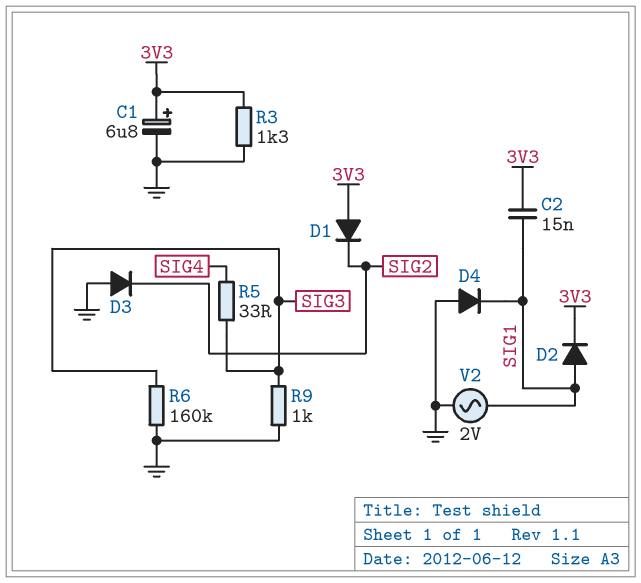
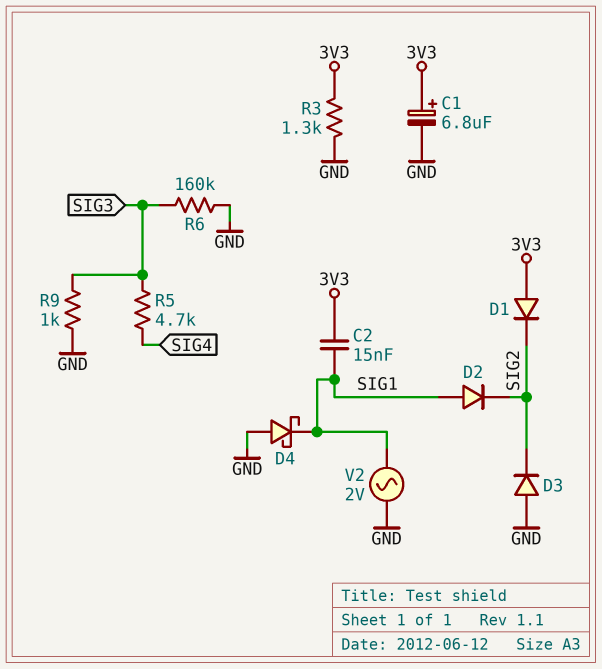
D2: diode (A SIG1, K 3V3) -> diode (A SIG1, K SIG2)
D4: diode (A GND, K SIG1) -> schottky (A GND, K SIG1)
R5: 33 (SIG3, SIG4) -> 4.7k (SIG3, SIG4)

